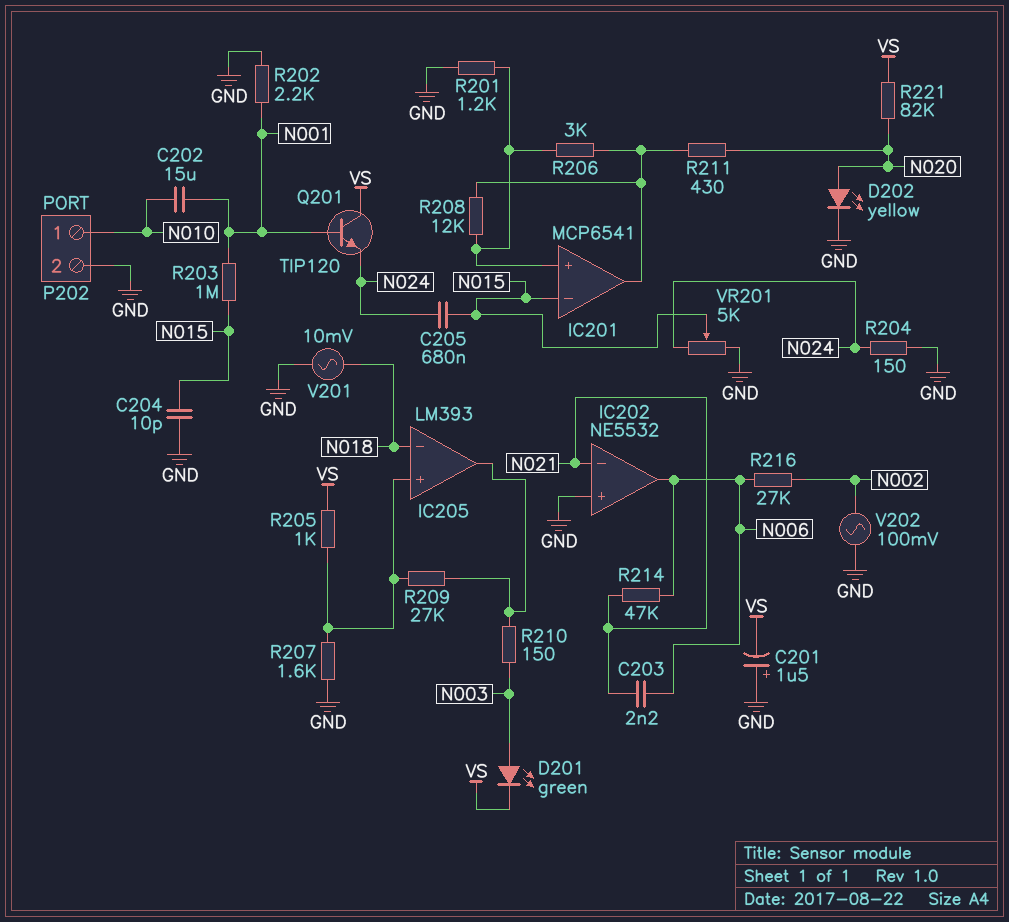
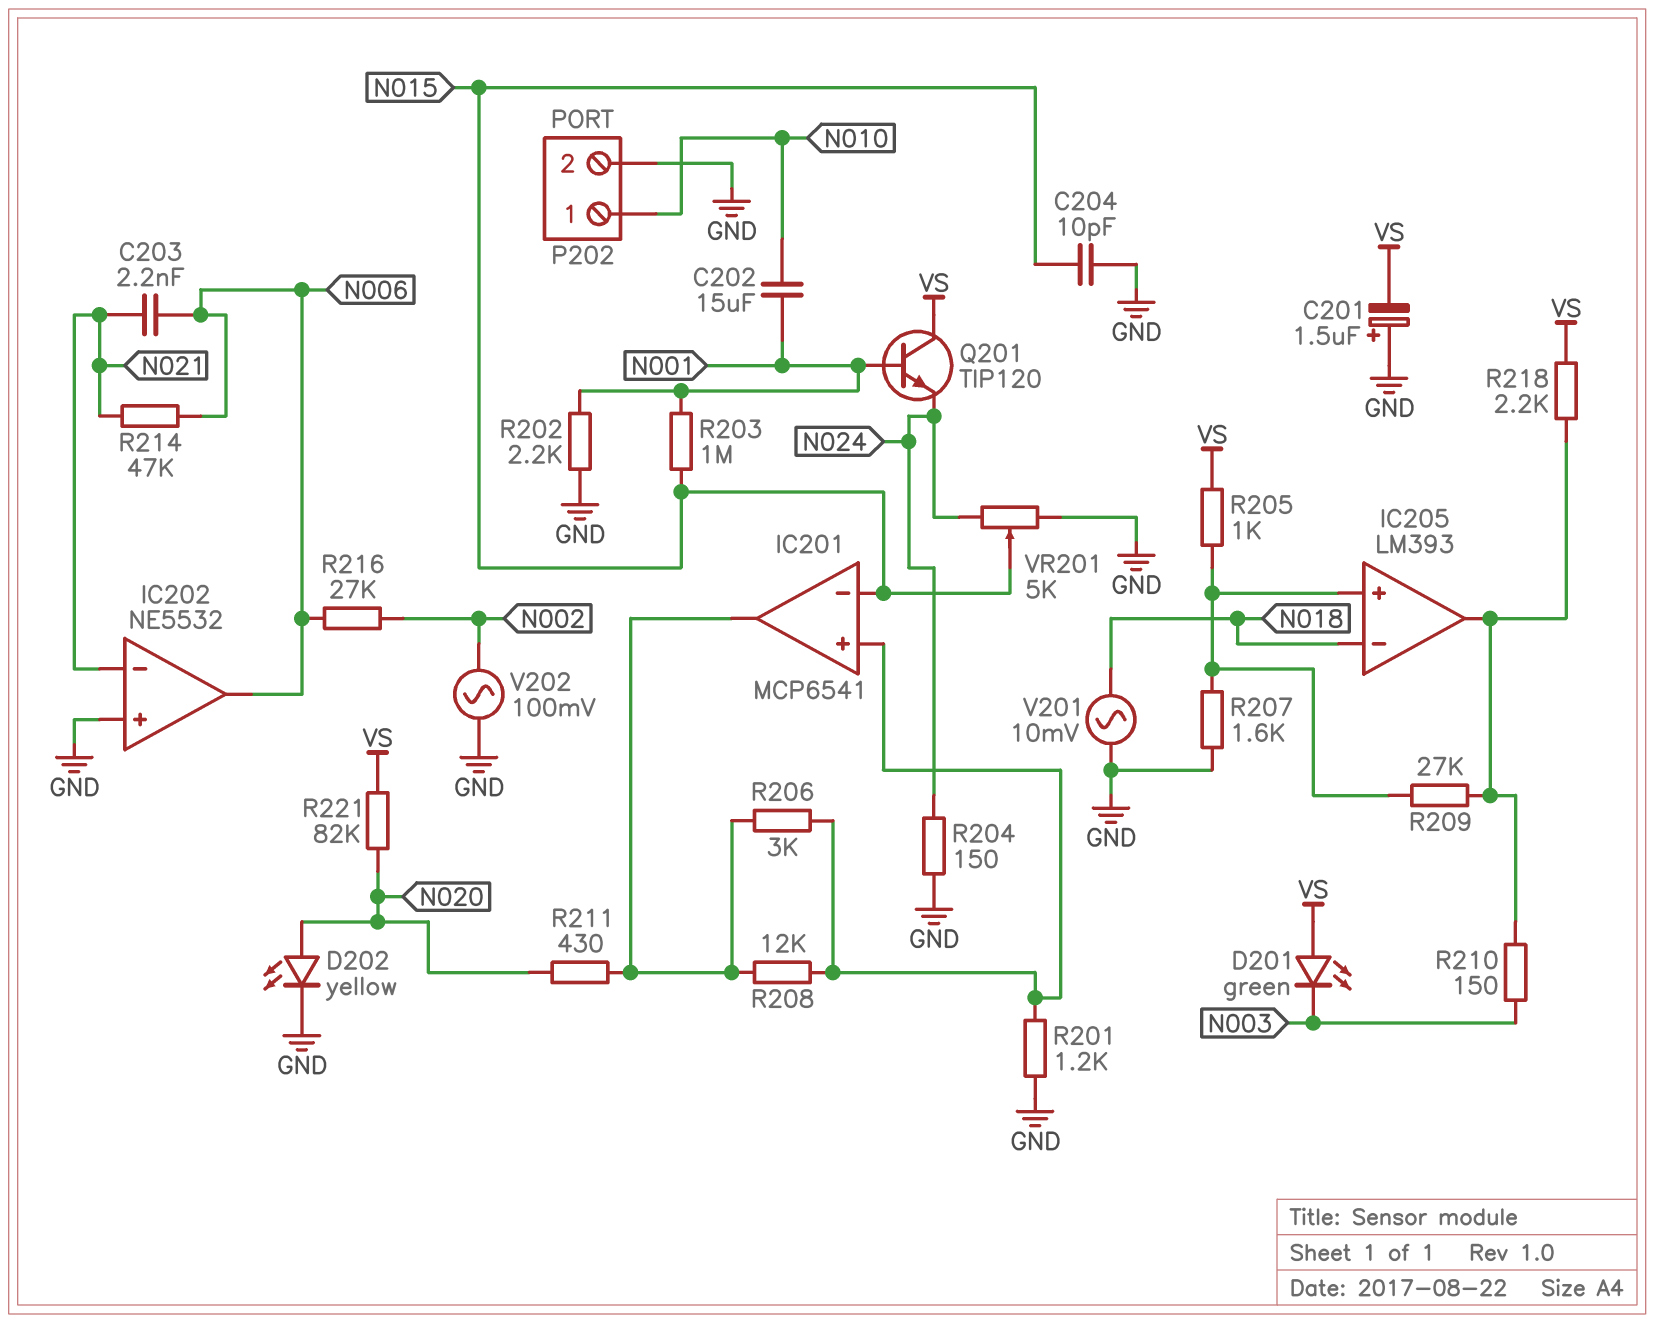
C205: 680nF (N015, N024) -> none
D201: LED green (A N003, K VS) -> LED green (A VS, K N003)
R218: none -> 2.2k (IC205/out, VS)

